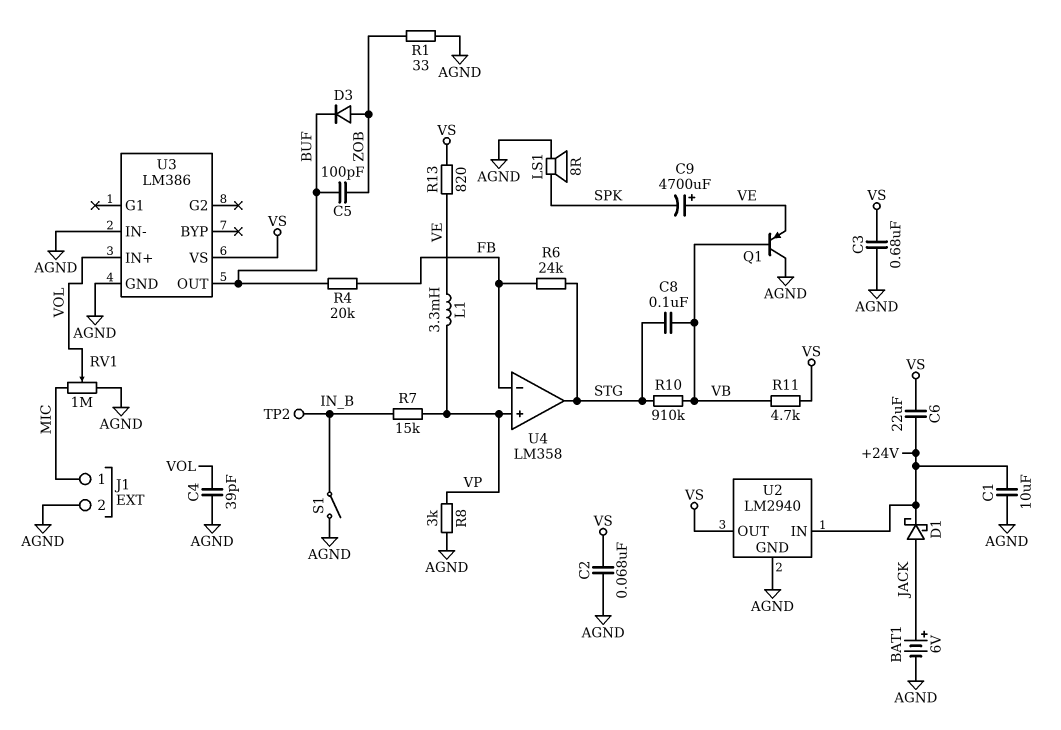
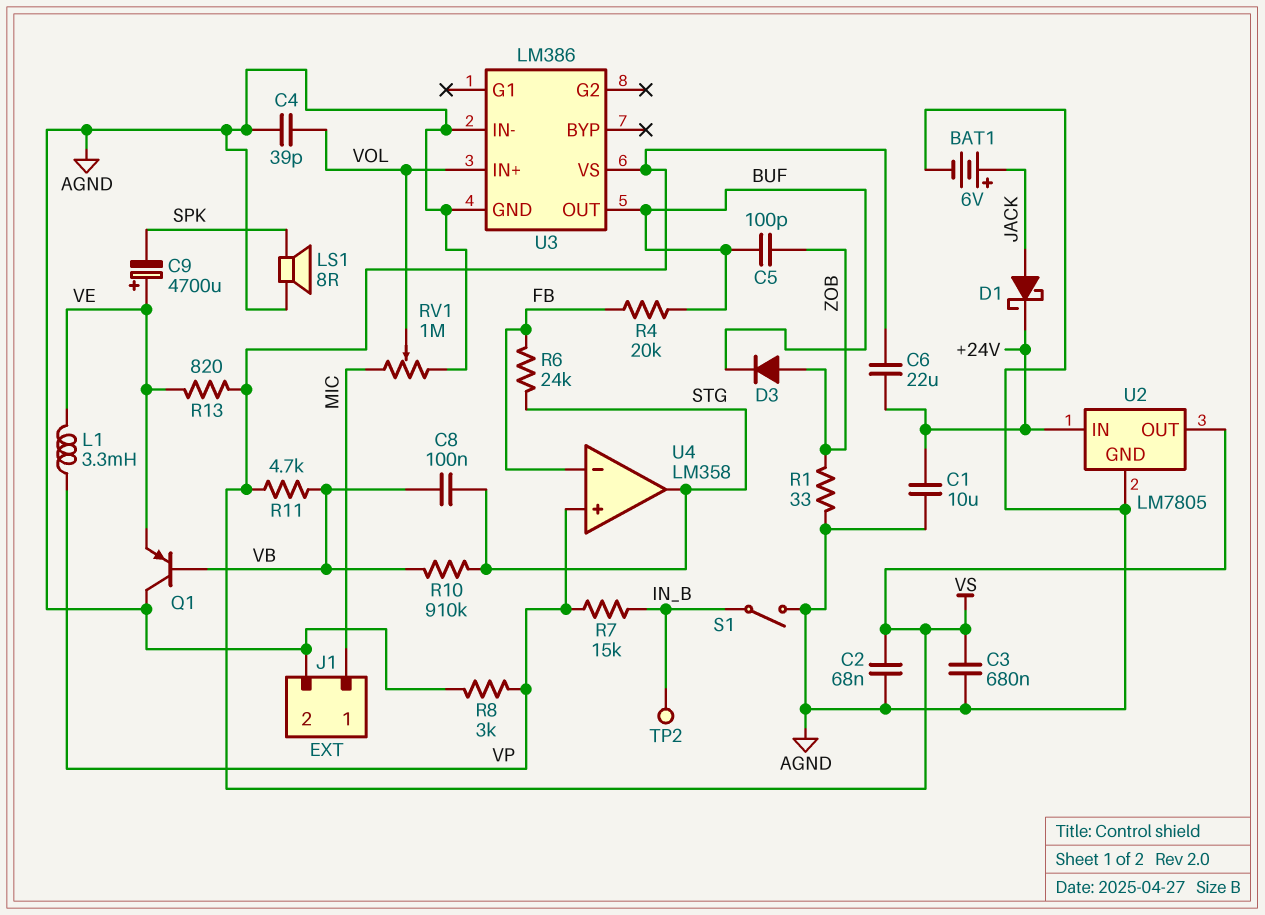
U2: LM2940 -> LM7805

